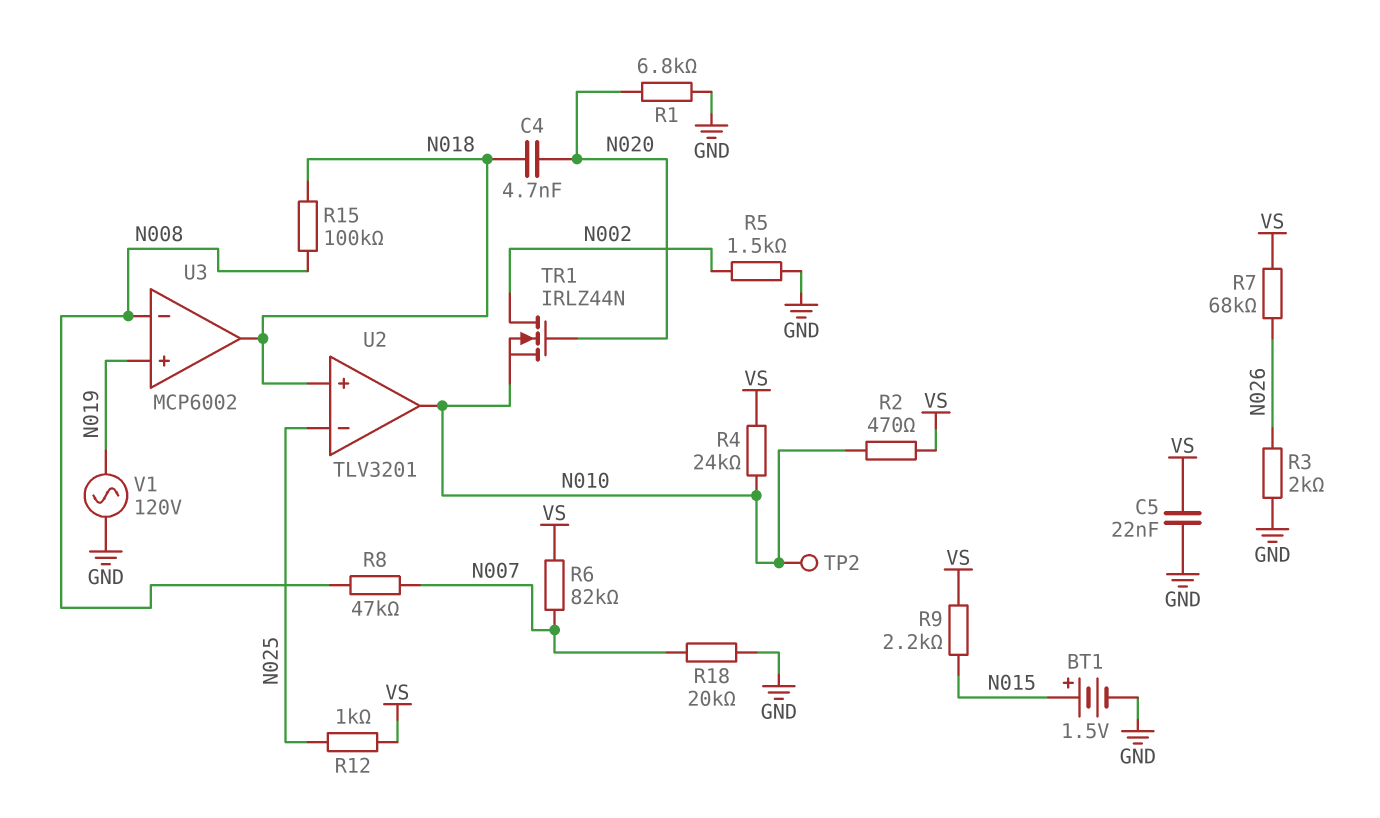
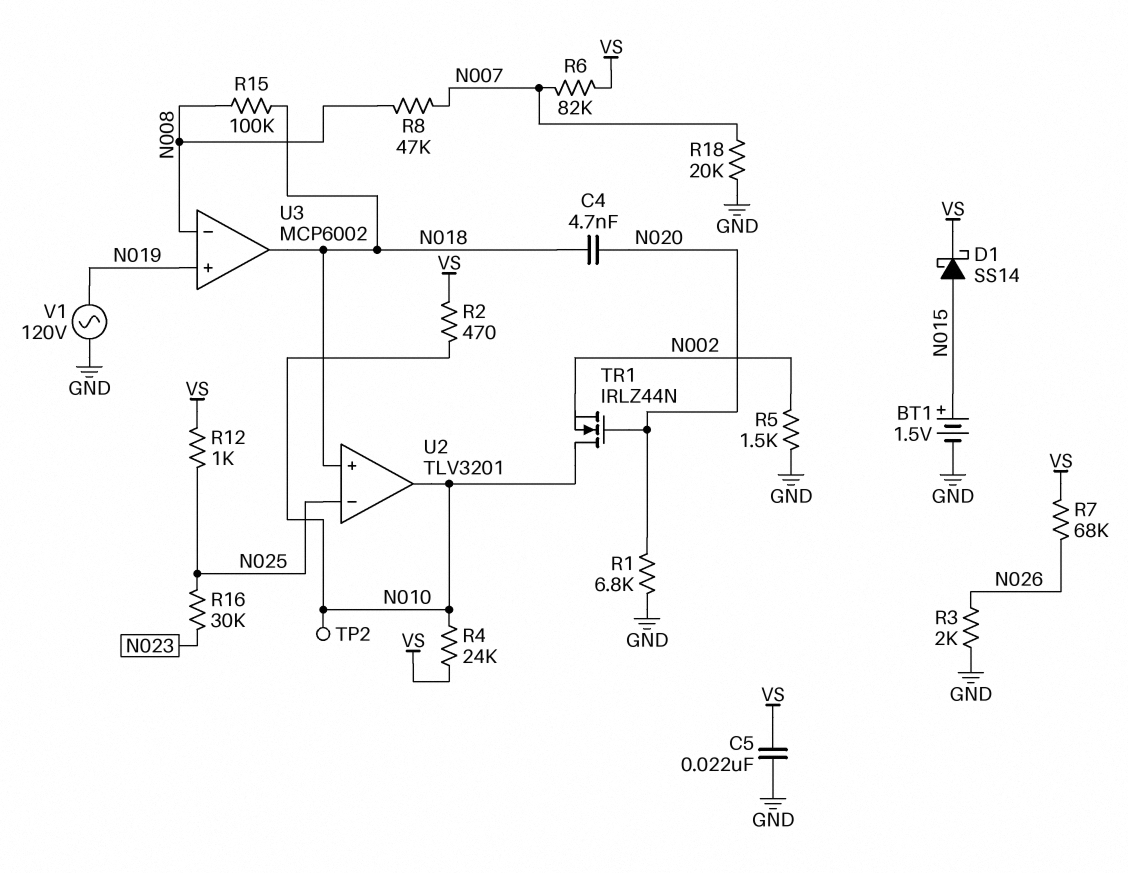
D1: none -> schottky SS14 (A N015, K VS)
R9: 2.2k (N015, VS) -> none
R16: none -> 30k (N023, N025)
TR1: NMOS IRLZ44N (G N020, D N002, S N010) -> NMOS IRLZ44N (G N020, D N010, S N002)

